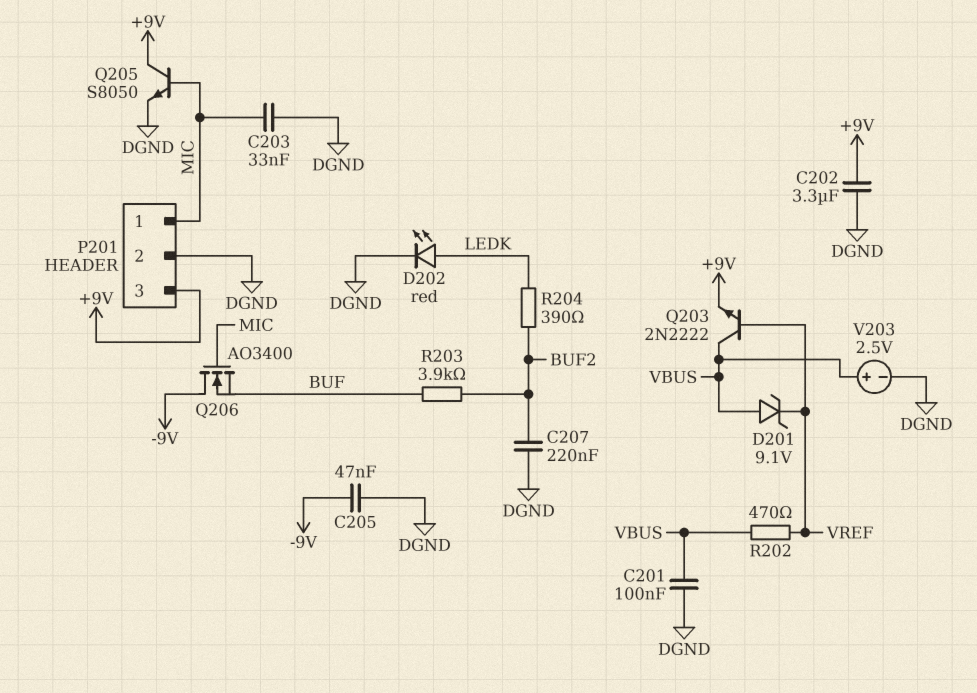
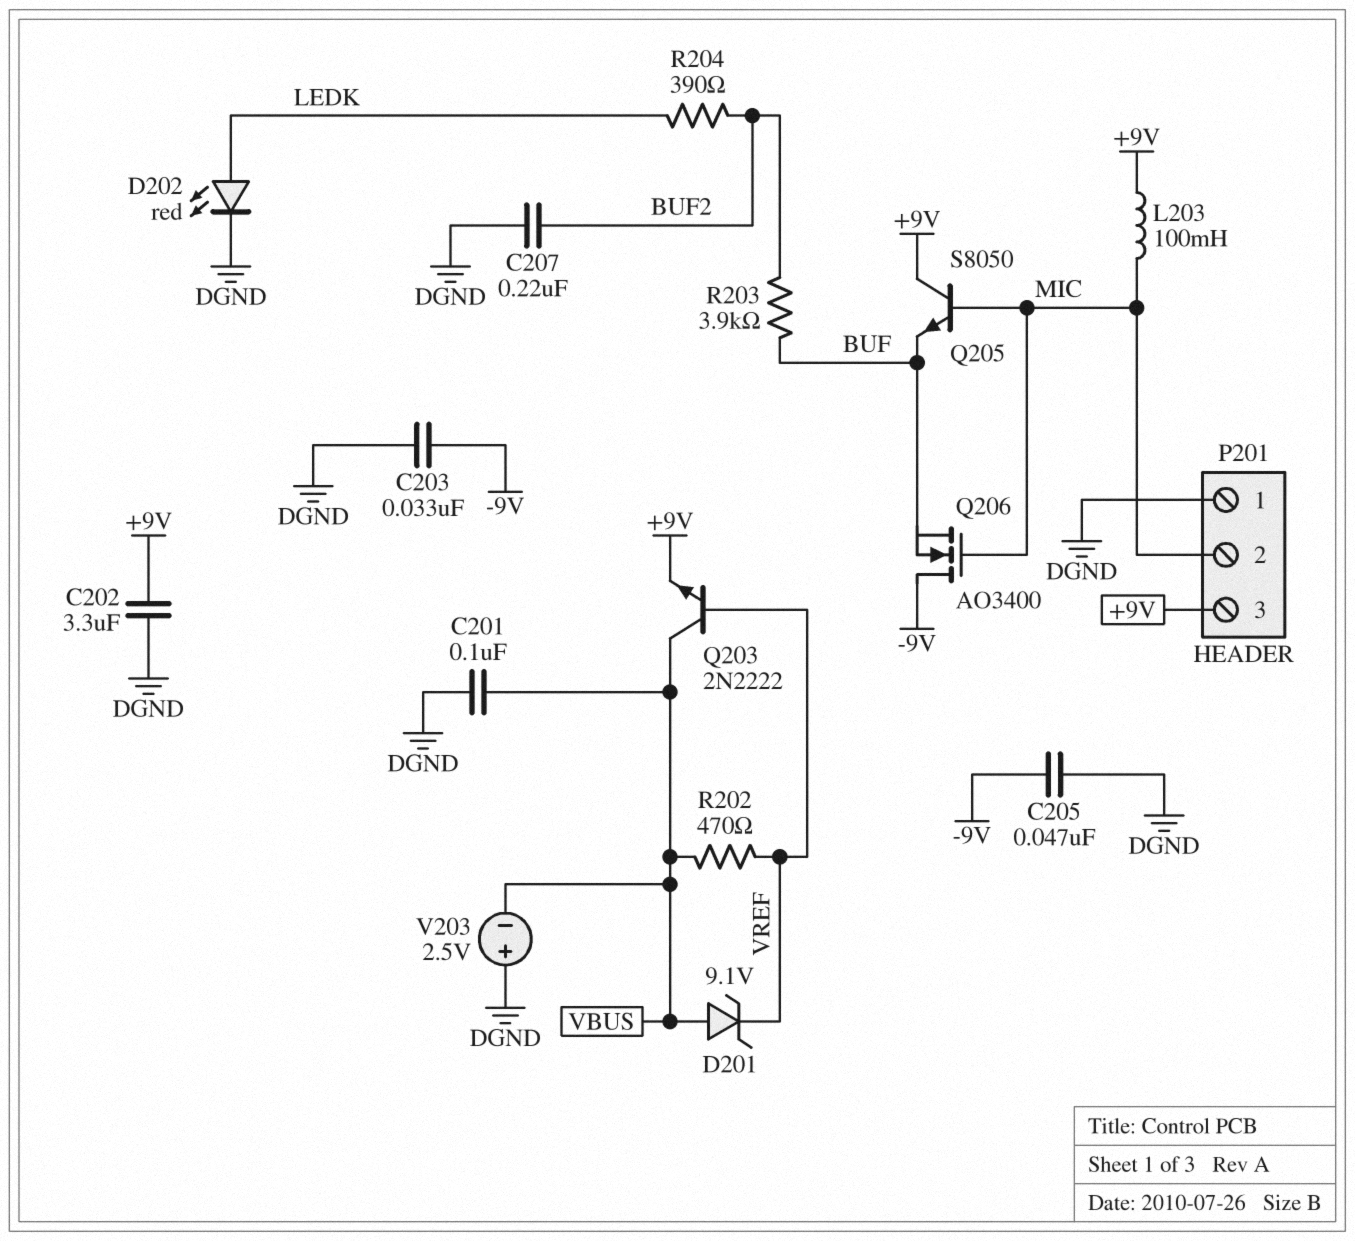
C203: 33nF (DGND, MIC) -> 33nF (-9V, DGND)
L203: none -> 100mH (+9V, MIC)
P201 pin 1: MIC -> DGND
P201 pin 2: DGND -> MIC
Q205: NPN S8050 (B MIC, C +9V, E DGND) -> NPN S8050 (B MIC, C +9V, E BUF)
V203: 2.5V (plus VBUS, minus DGND) -> 2.5V (plus DGND, minus VBUS)

